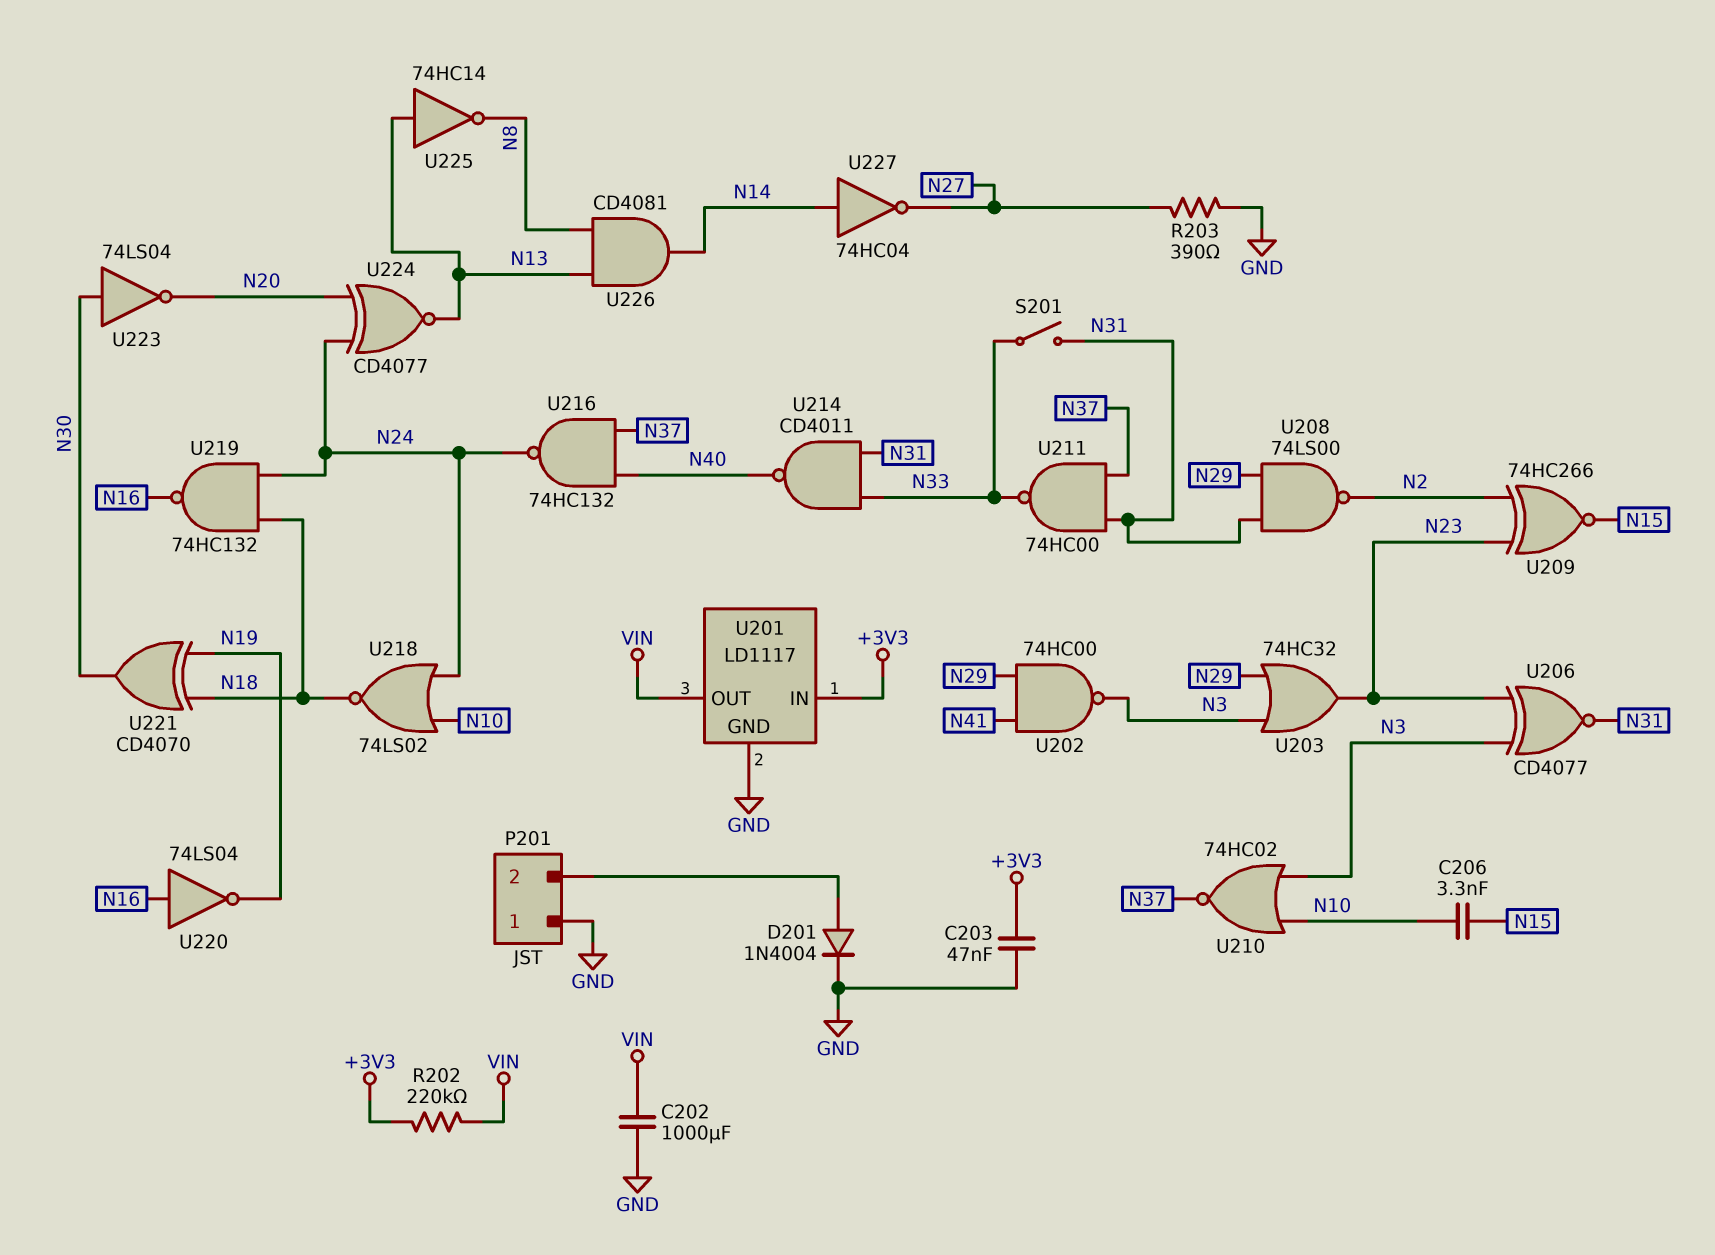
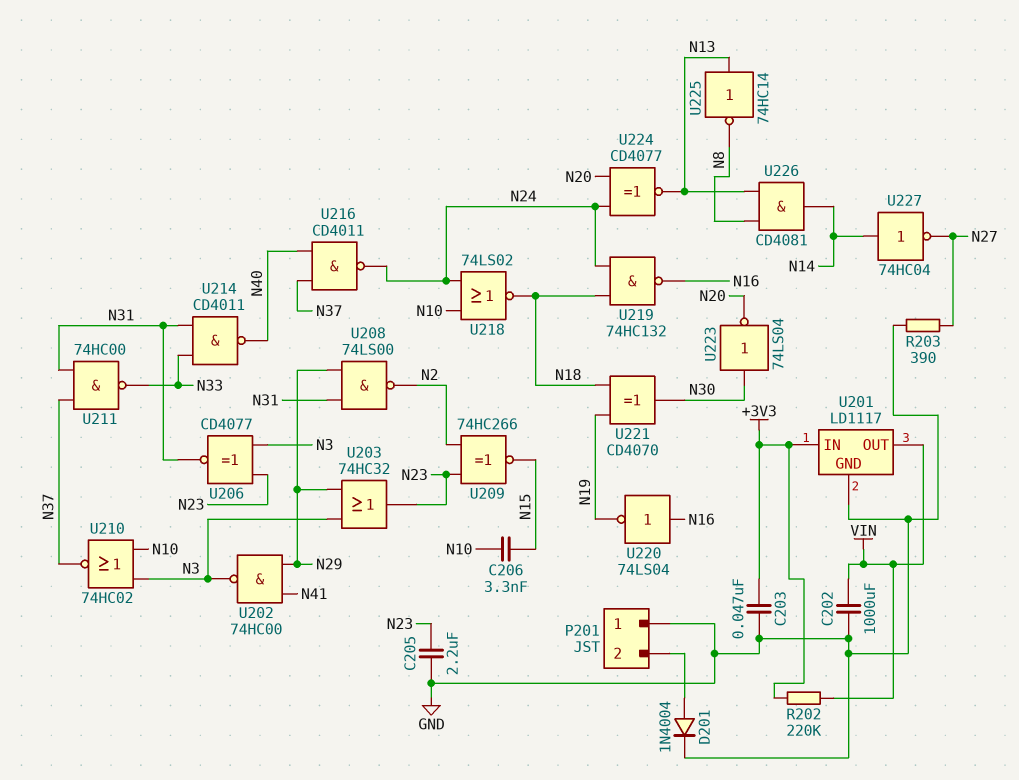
C205: none -> 2.2uF (GND, N23)
S201: switch (N31, N33) -> none
U216: NAND 74HC132 (in N37, in N40, out N24) -> NAND CD4011 (in N37, in N40, out N24)

